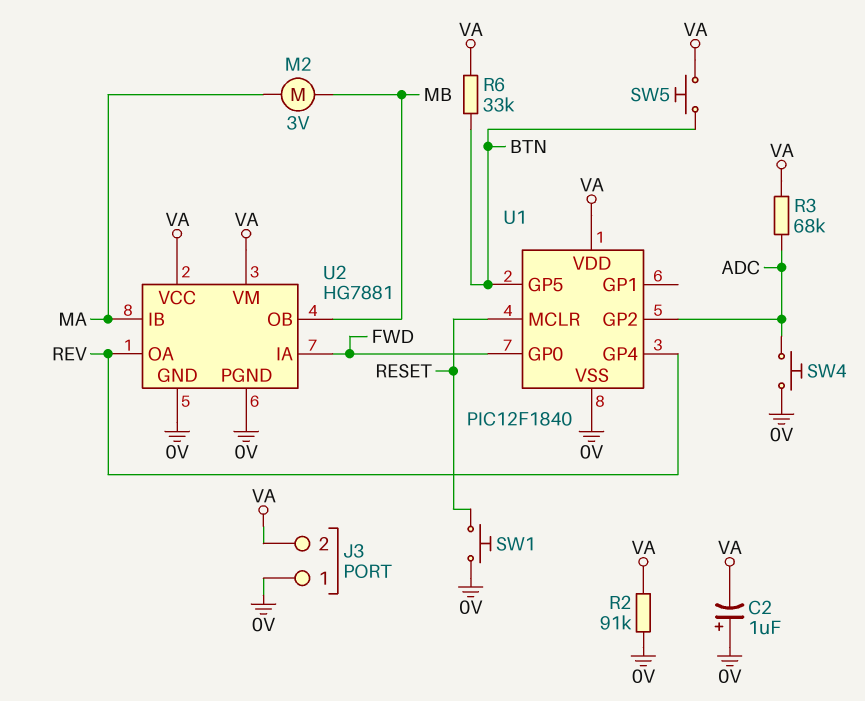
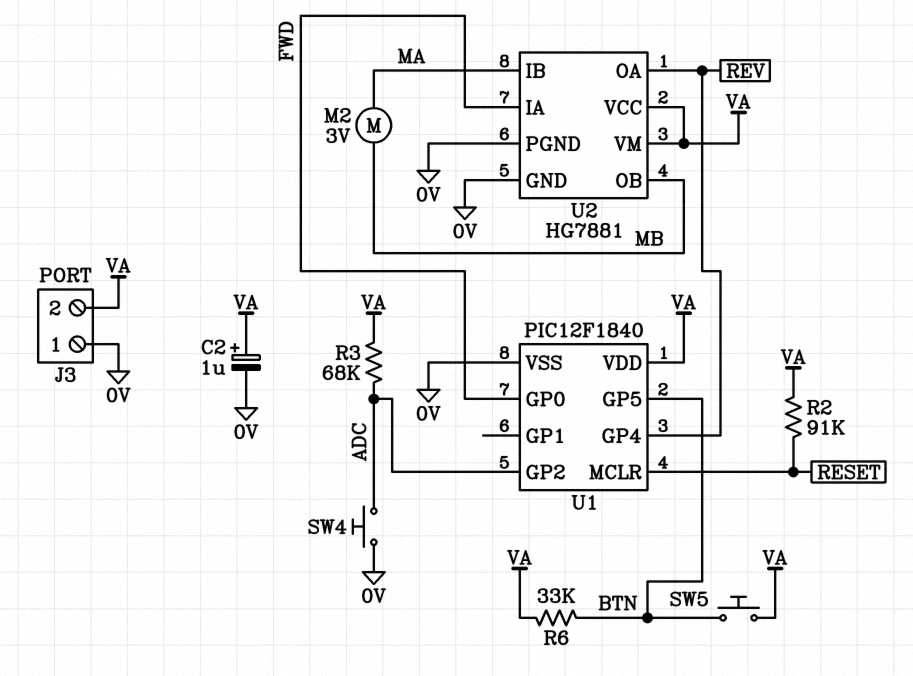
C2: 1uF (plus 0V, minus VA) -> 1uF (plus VA, minus 0V)
R2: 91k (0V, VA) -> 91k (RESET, VA)
SW1: button (0V, RESET) -> none

